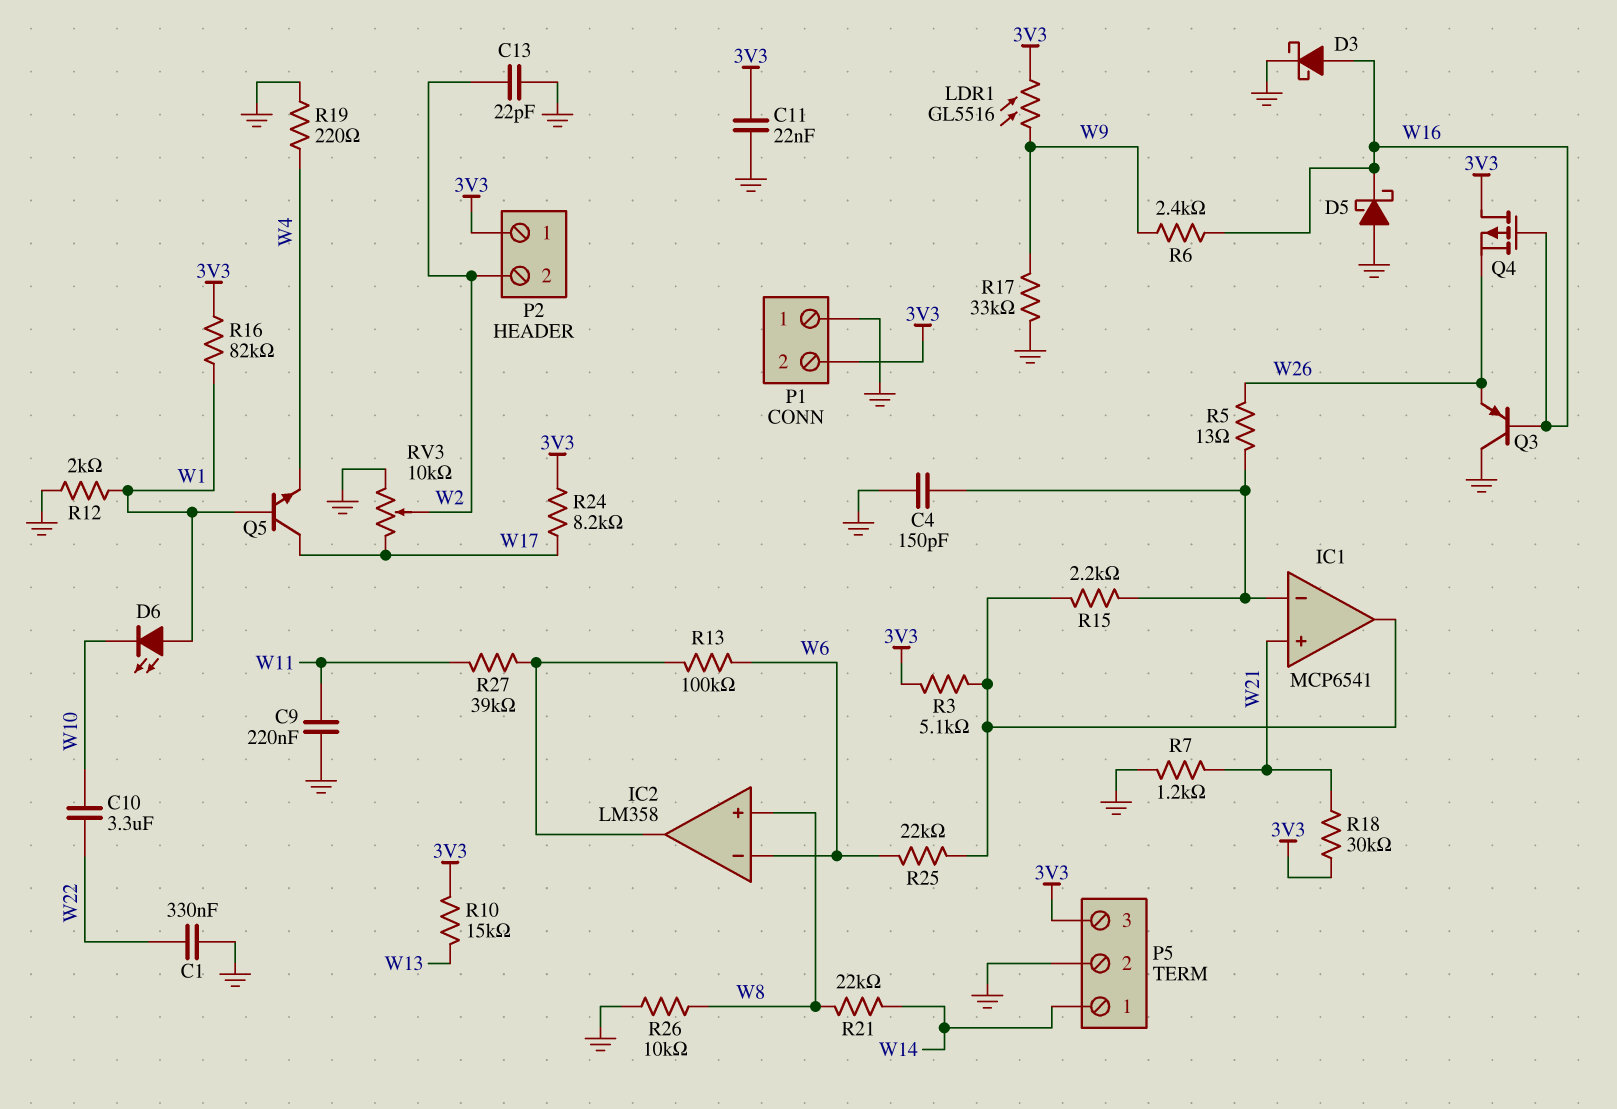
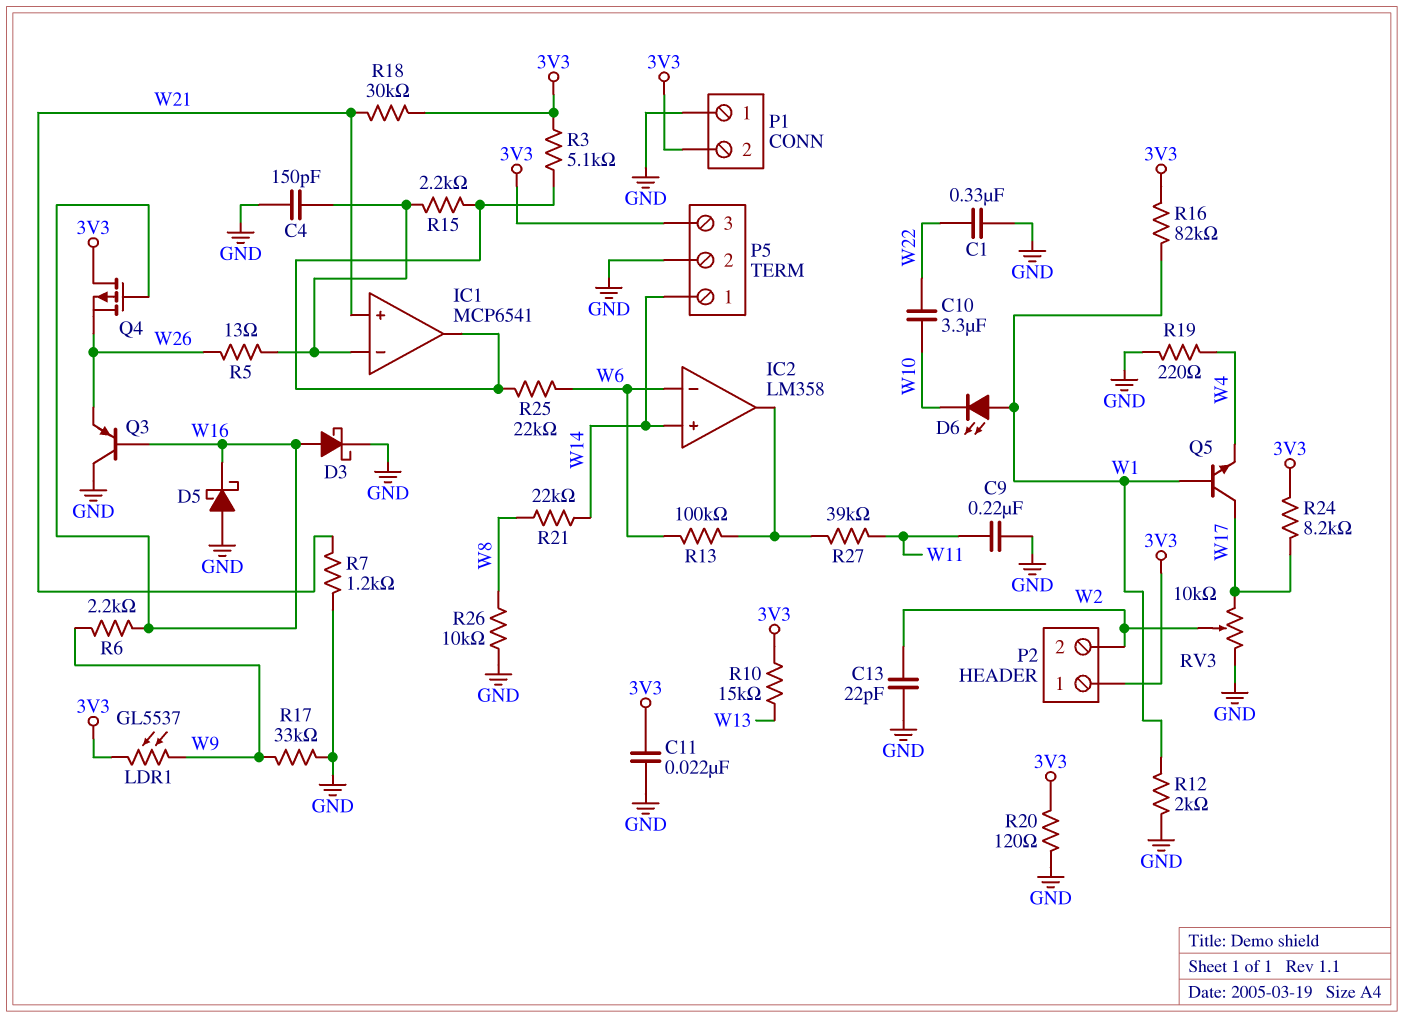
IC2 pin in+: W8 -> W14
LDR1: GL5516 (3V3, W9) -> GL5537 (3V3, W9)
R6: 2.4k (W9, W16) -> 2.2k (W9, W16)
R20: none -> 120 (3V3, GND)

